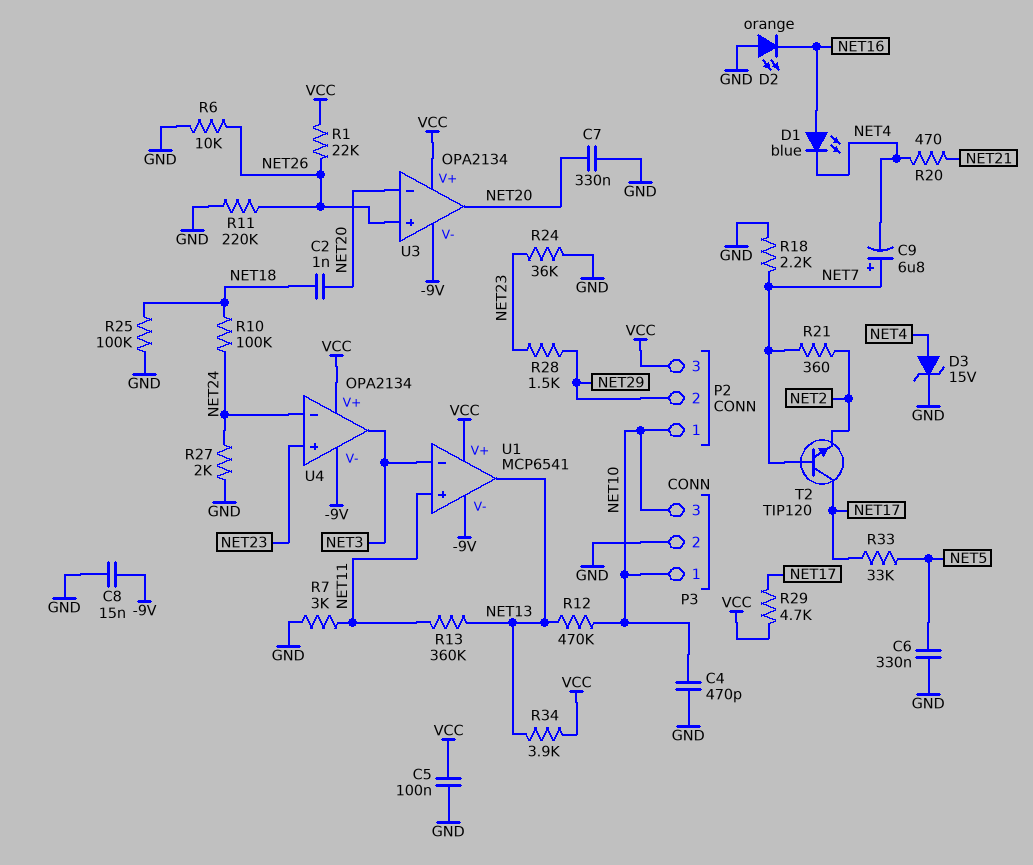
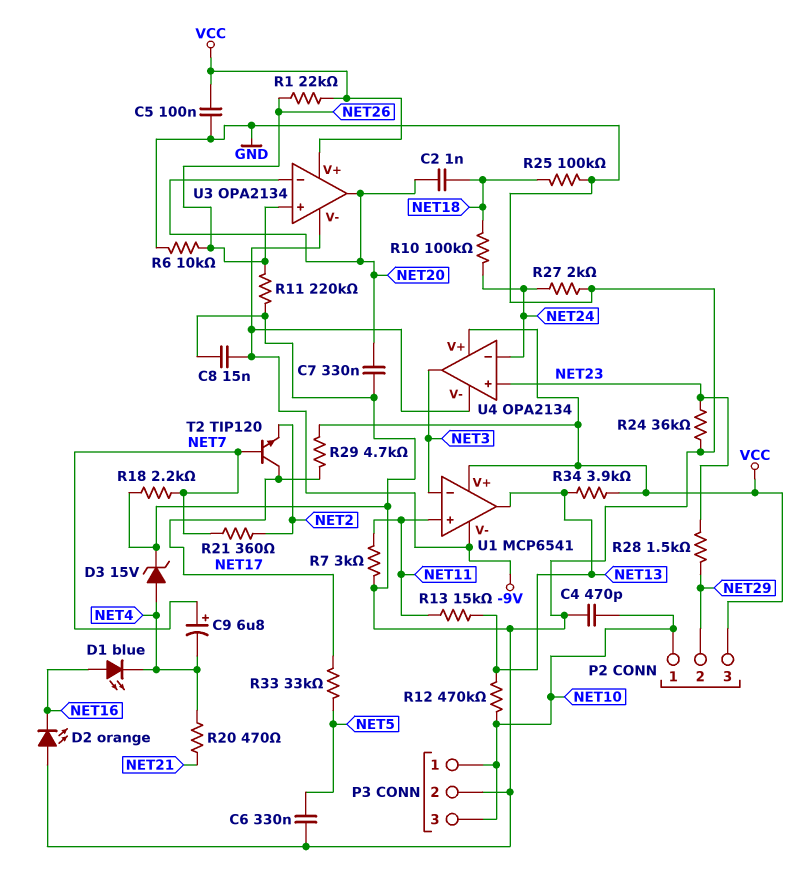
R13: 360k (NET11, NET13) -> 15k (NET11, NET13)

